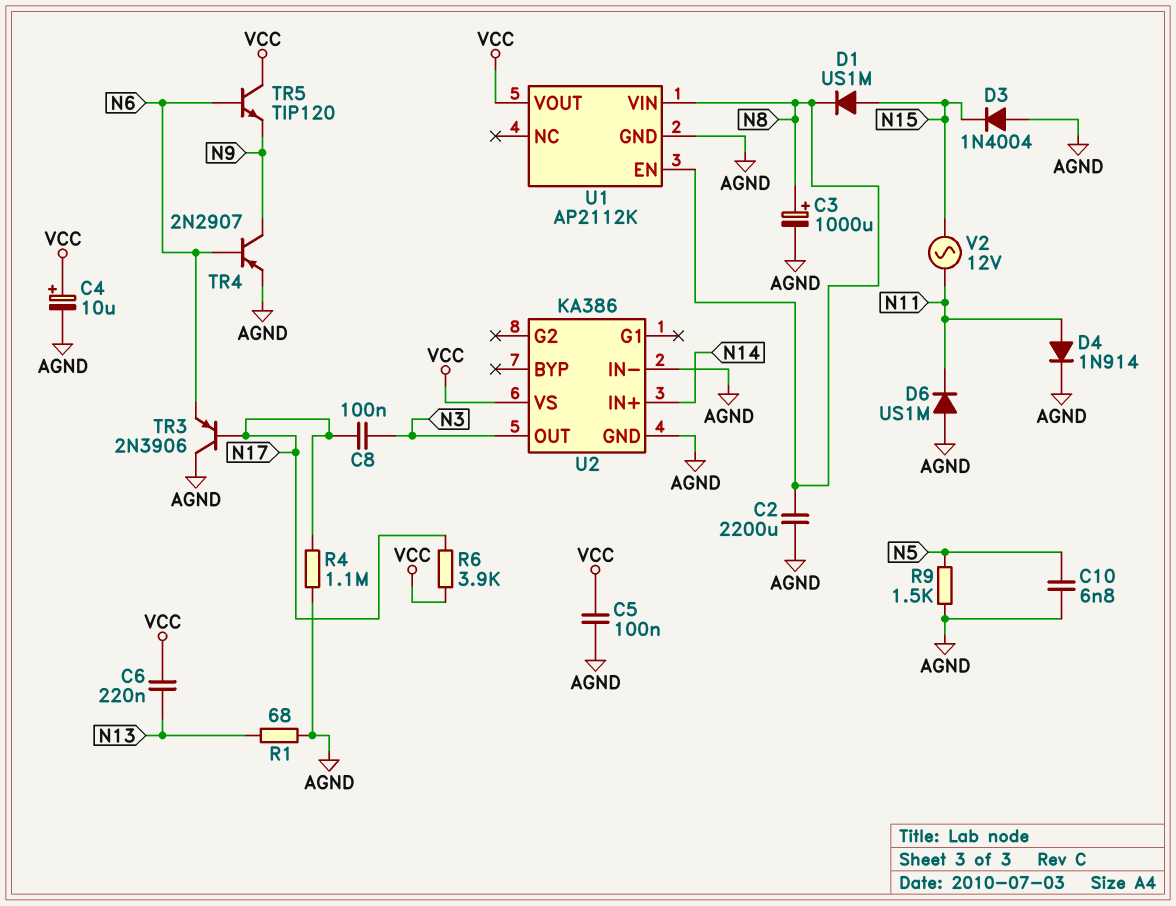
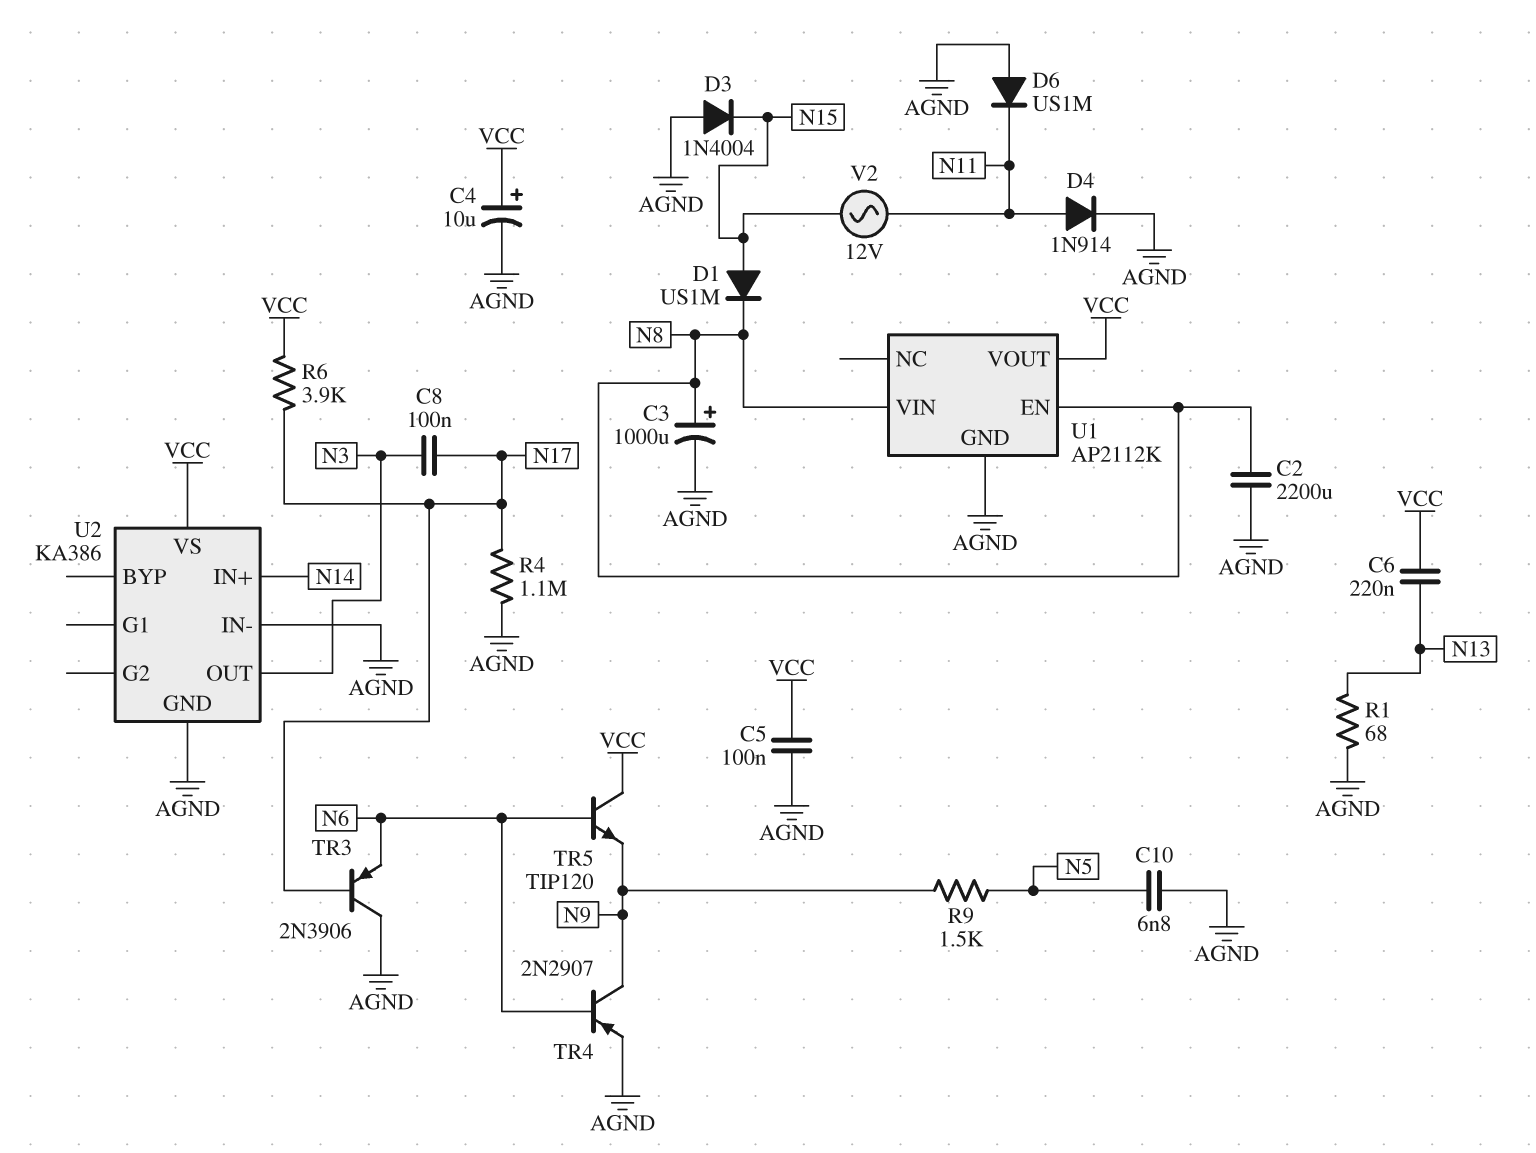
R9: 1.5k (AGND, N5) -> 1.5k (N5, N9)

